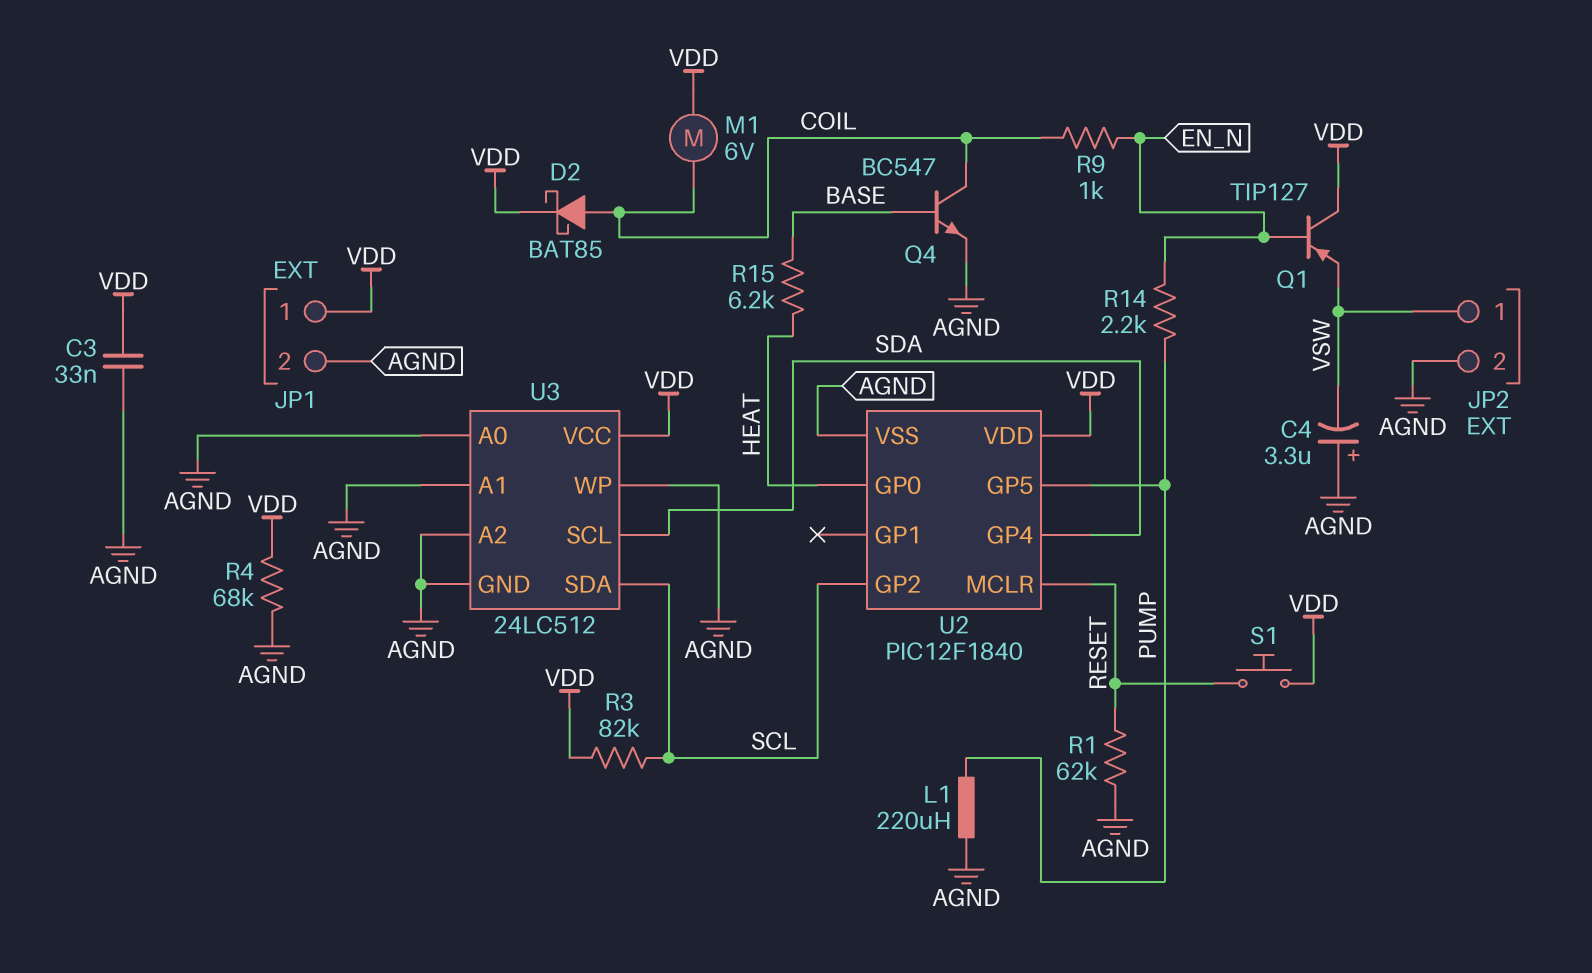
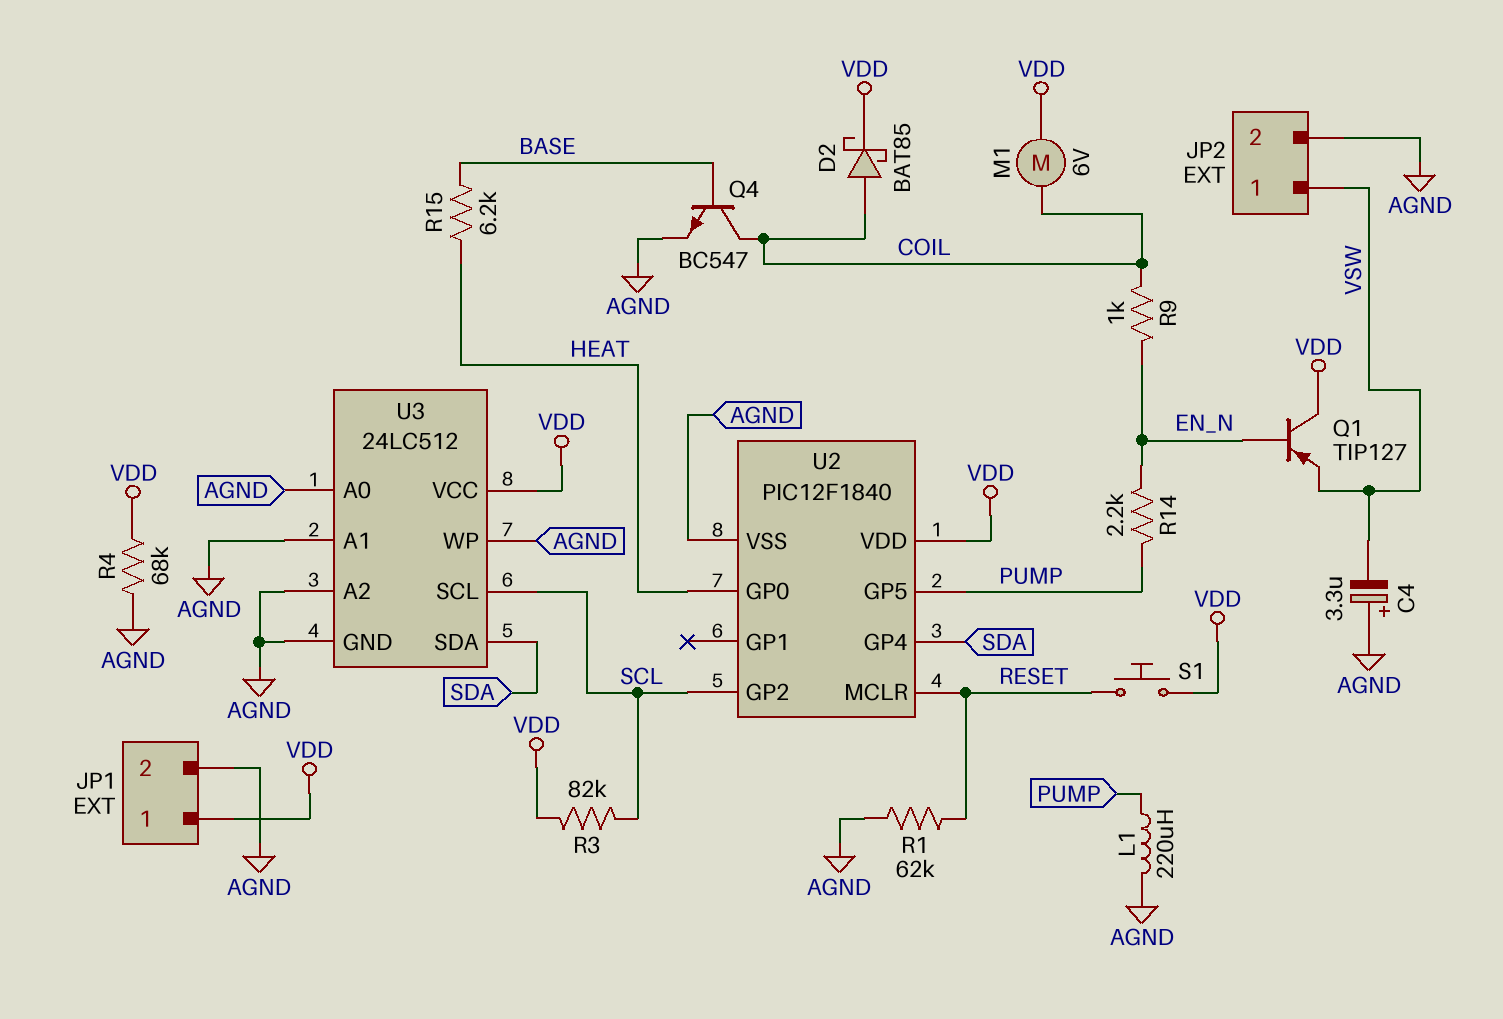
C3: 33nF (AGND, VDD) -> none
U3 pin SCL: SDA -> SCL
U3 pin SDA: SCL -> SDA

